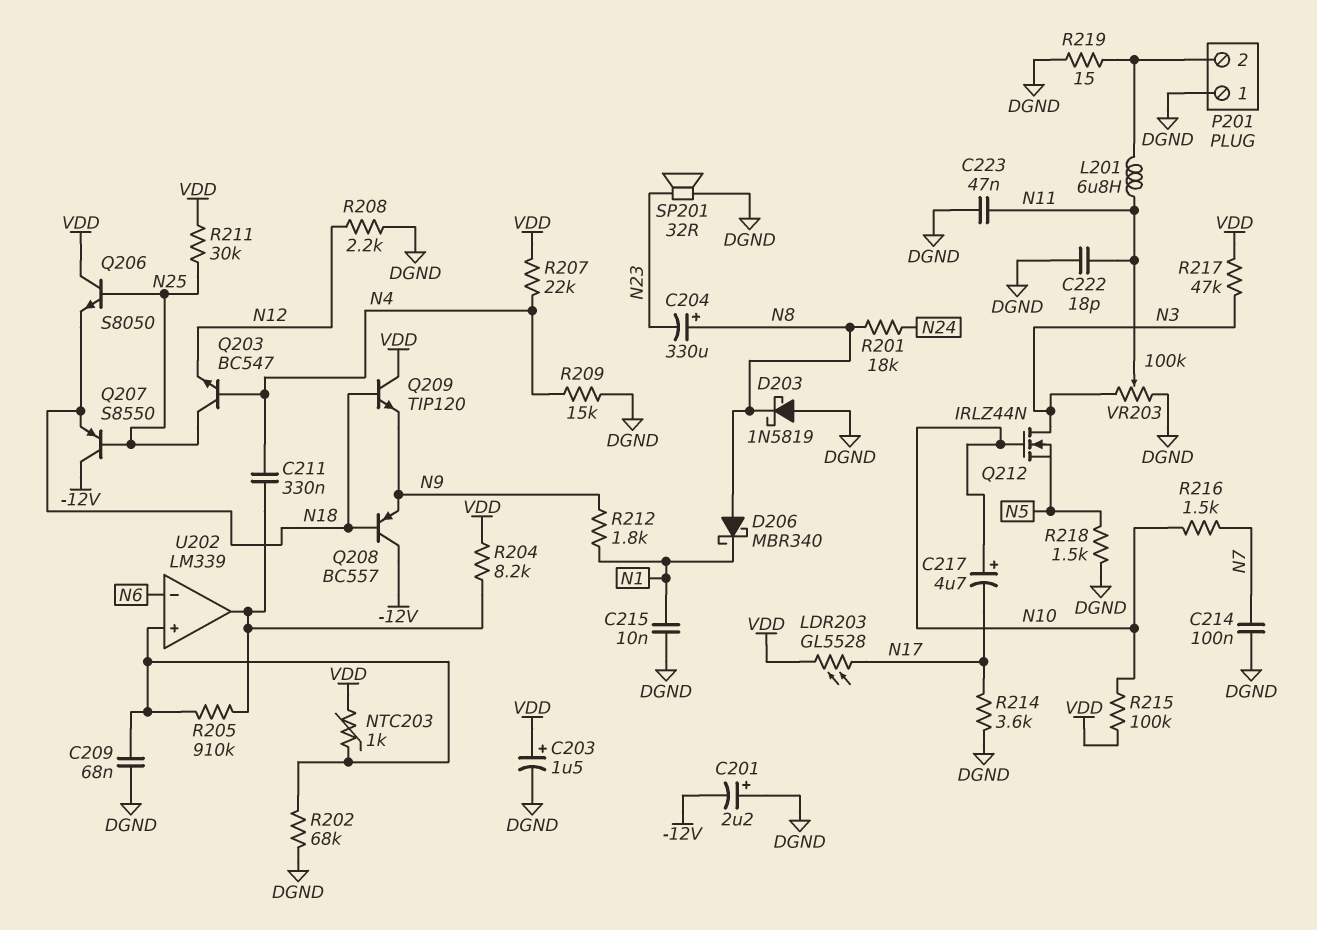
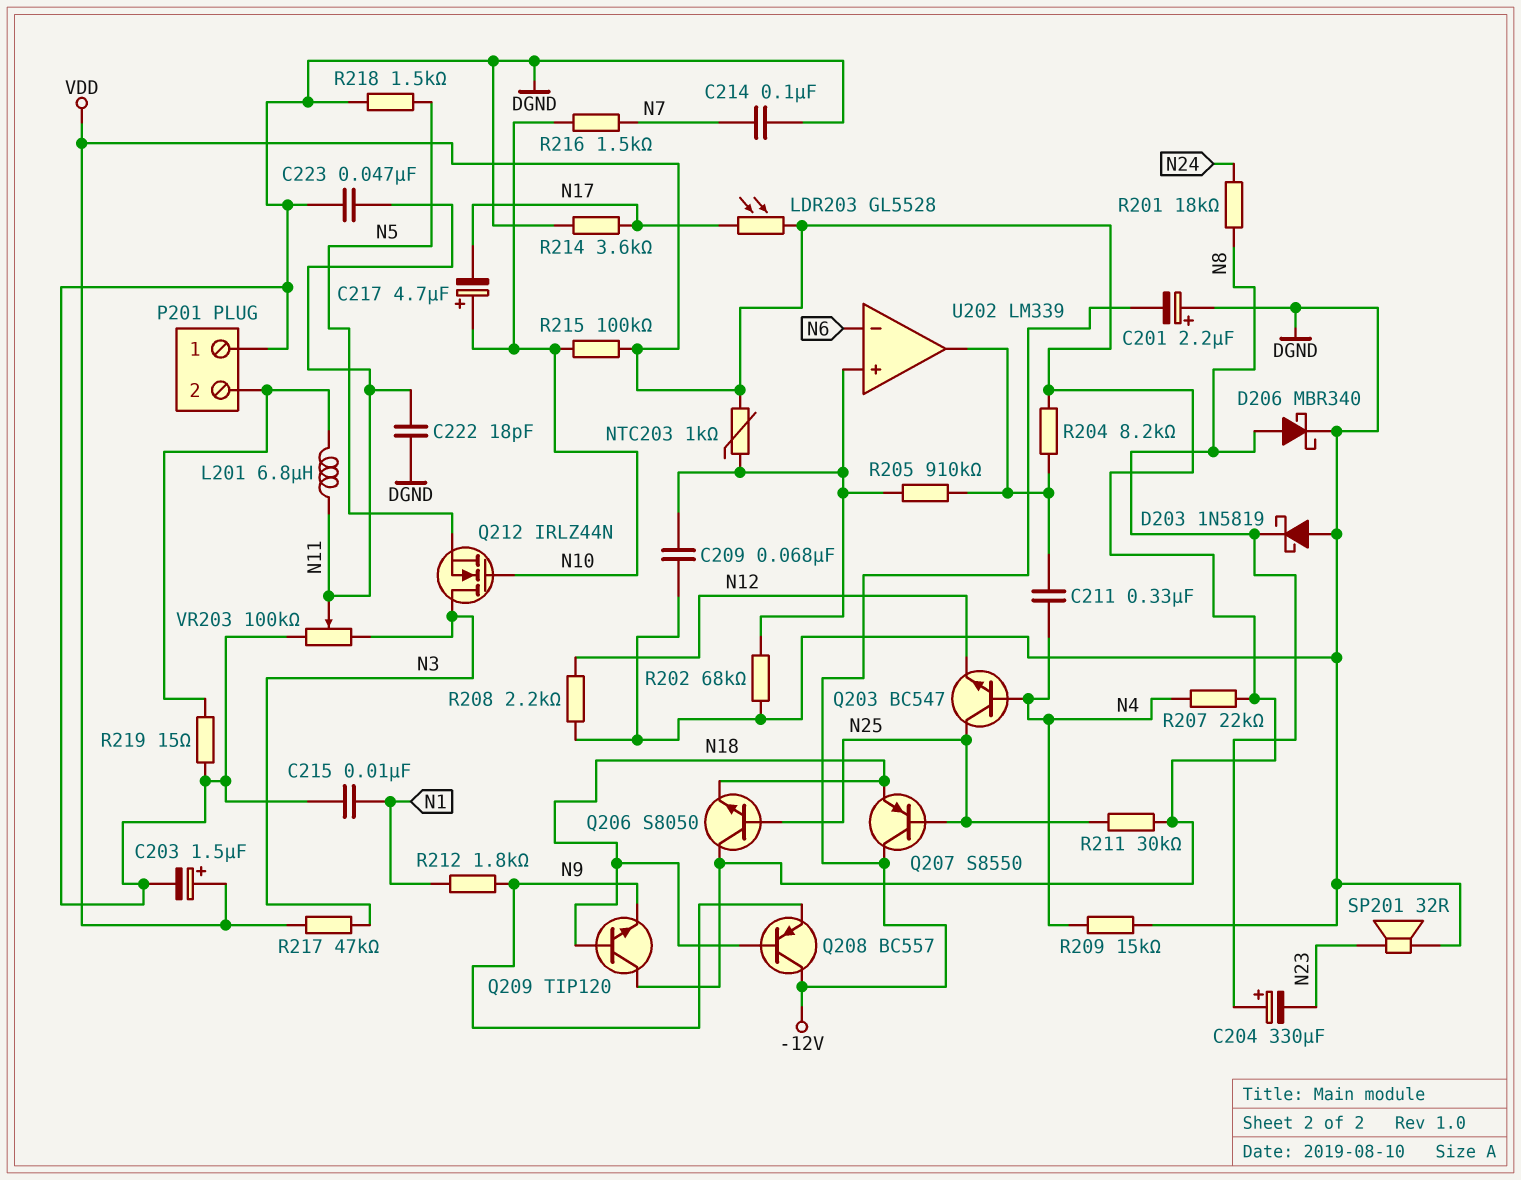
D206: schottky MBR340 (A N8, K N1) -> schottky MBR340 (A N8, K DGND)

